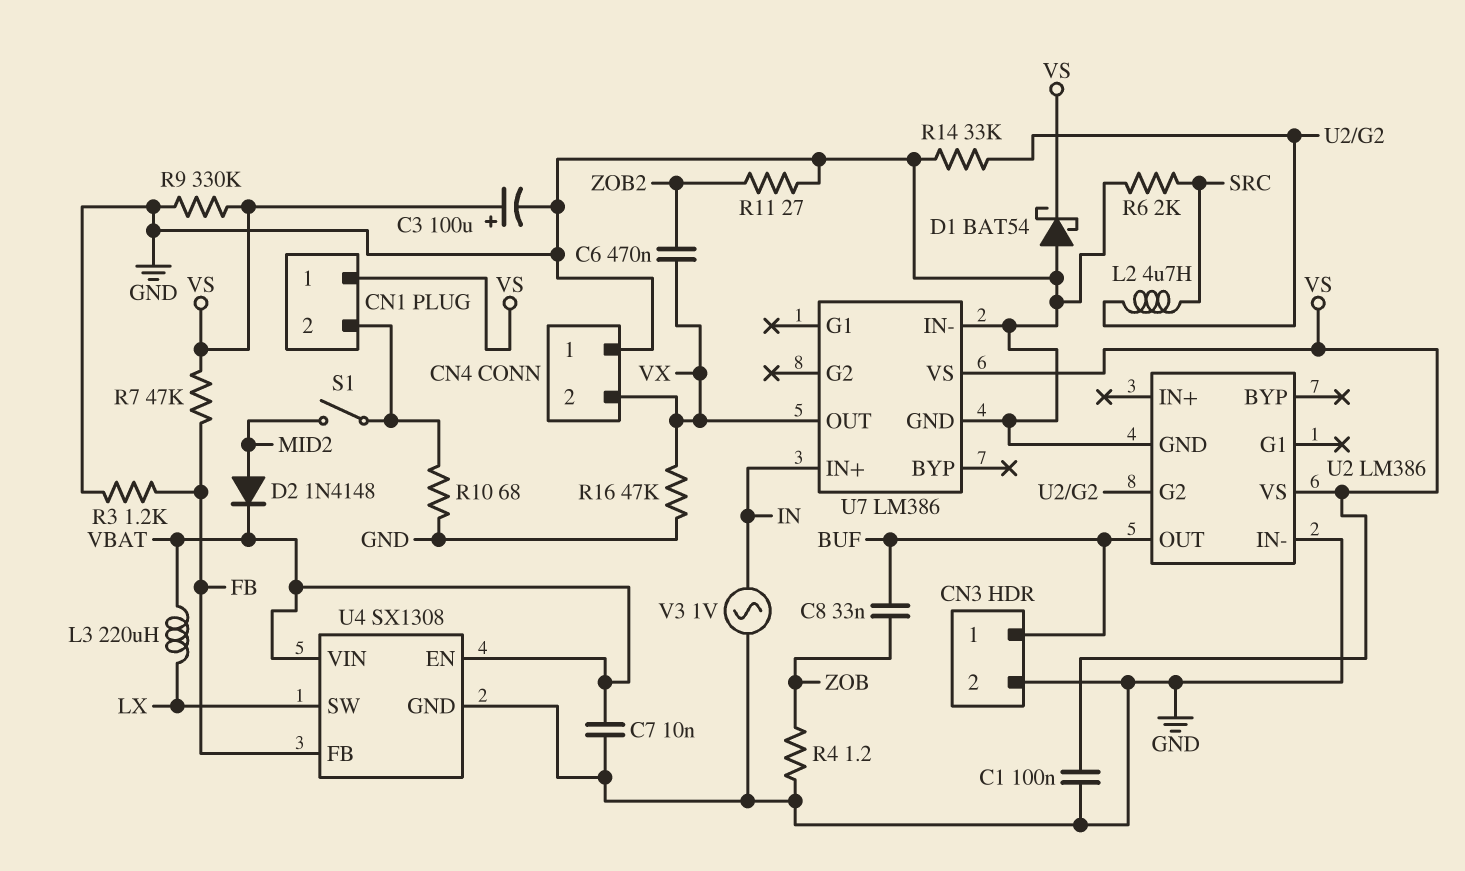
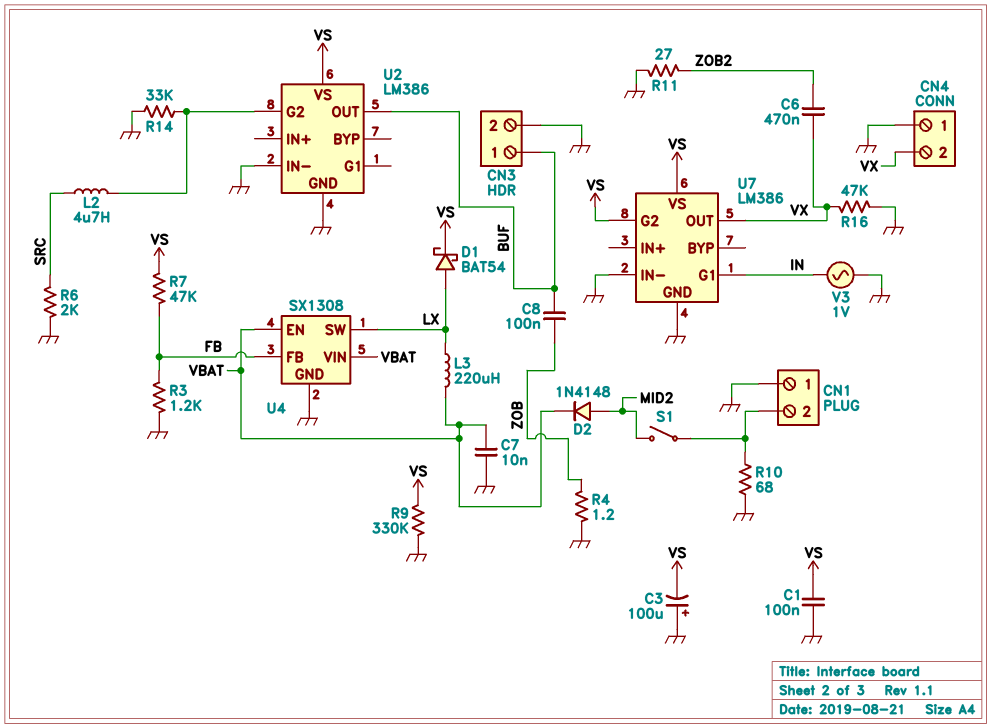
C3: 100uF (plus VS, minus GND) -> 100uF (plus GND, minus VS)
C8: 33nF (BUF, ZOB) -> 100nF (BUF, ZOB)
CN1 pin 1: VS -> GND
D1: schottky BAT54 (A GND, K VS) -> schottky BAT54 (A LX, K VS)
U7 pin G1: none -> IN
U7 pin G2: none -> VS
U7 pin IN+: IN -> none

